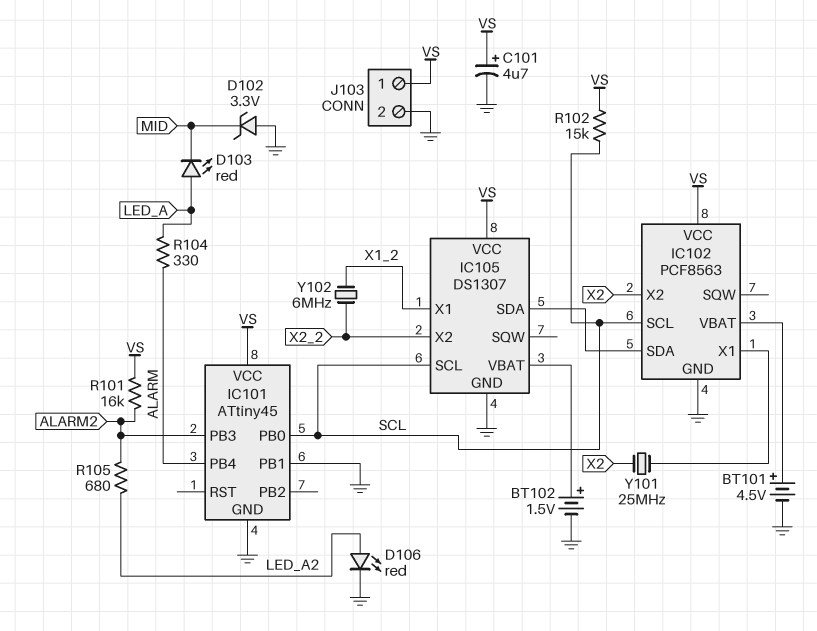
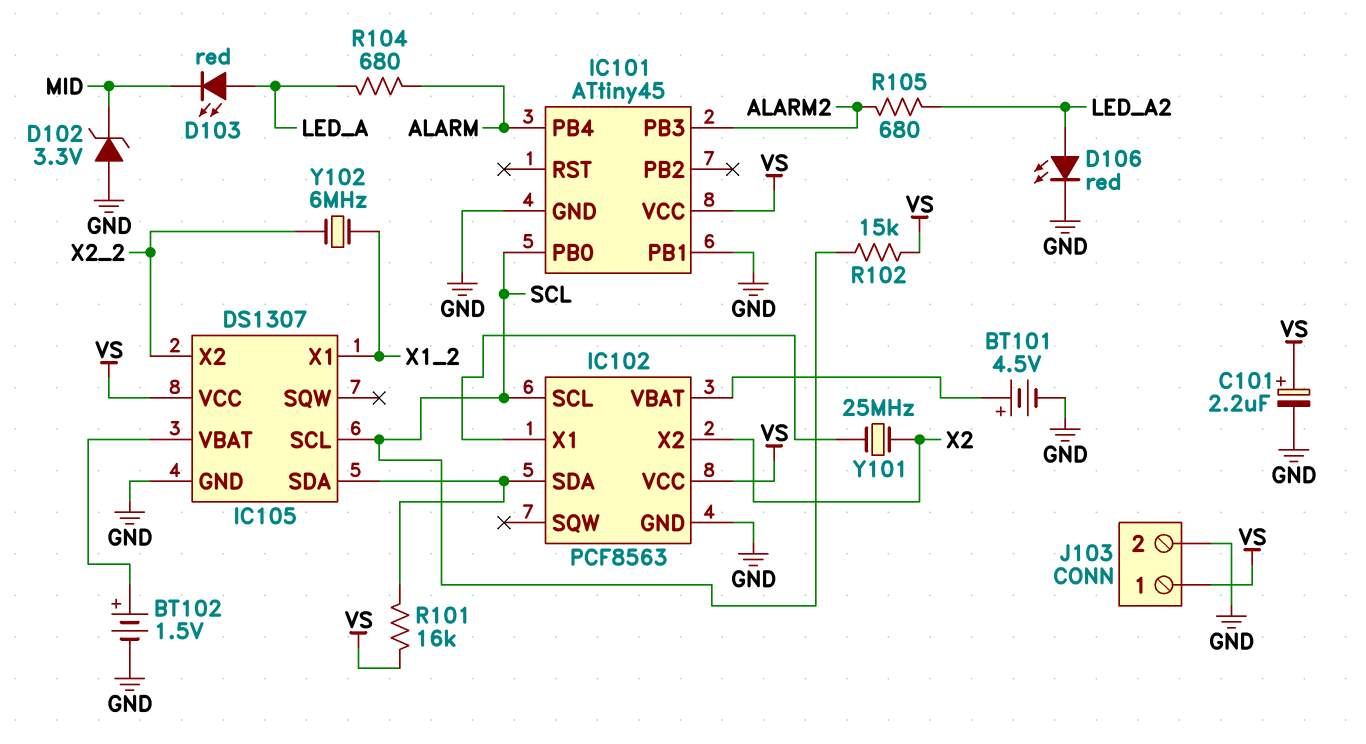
C101: 4.7uF (plus VS, minus GND) -> 2.2uF (plus VS, minus GND)
R101: 16k (ALARM2, VS) -> 16k (IC102/SDA, VS)
R104: 330 (ALARM, LED_A) -> 680 (ALARM, LED_A)

